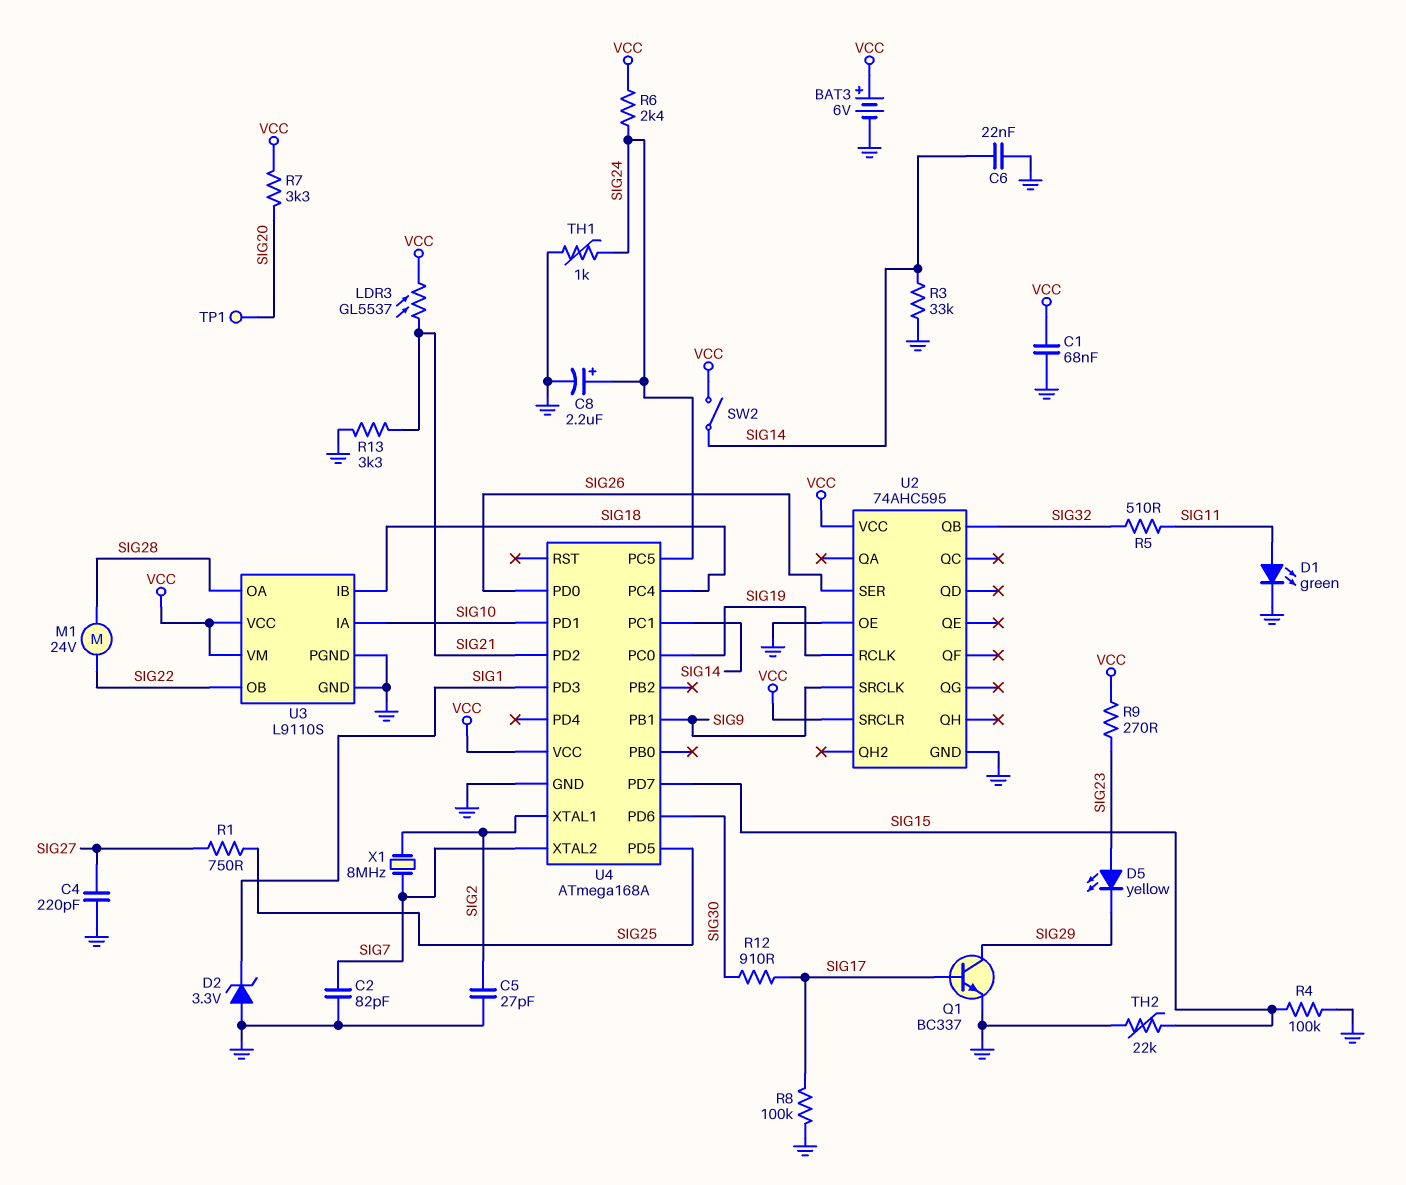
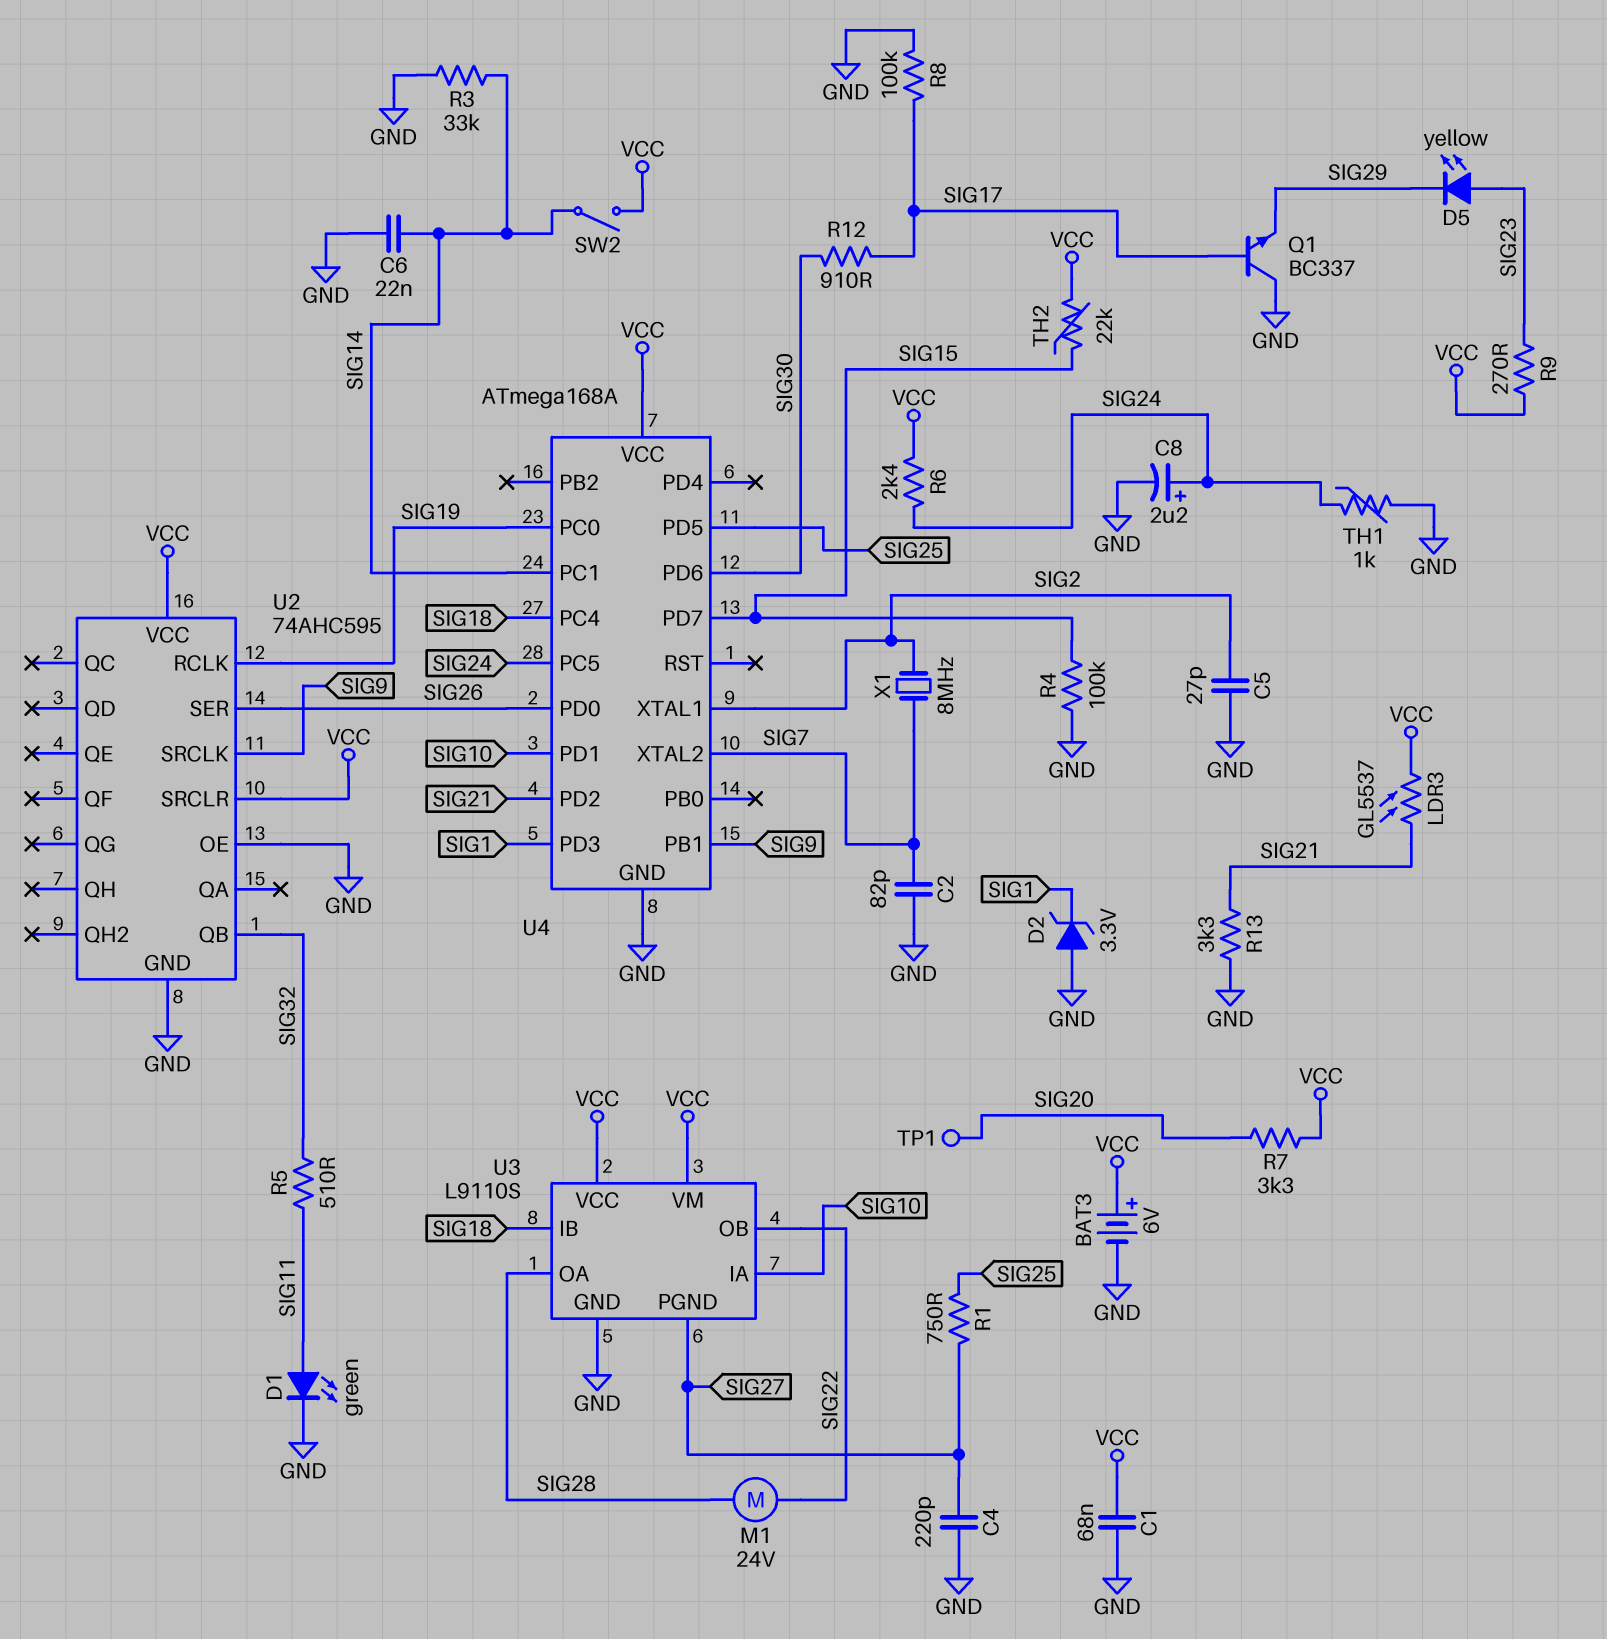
Q1: NPN BC337 (B SIG17, C SIG29, E GND) -> NPN BC337 (B SIG17, C GND, E SIG29)
TH2: 22k (GND, SIG15) -> 22k (SIG15, VCC)
U3 pin PGND: GND -> SIG27

